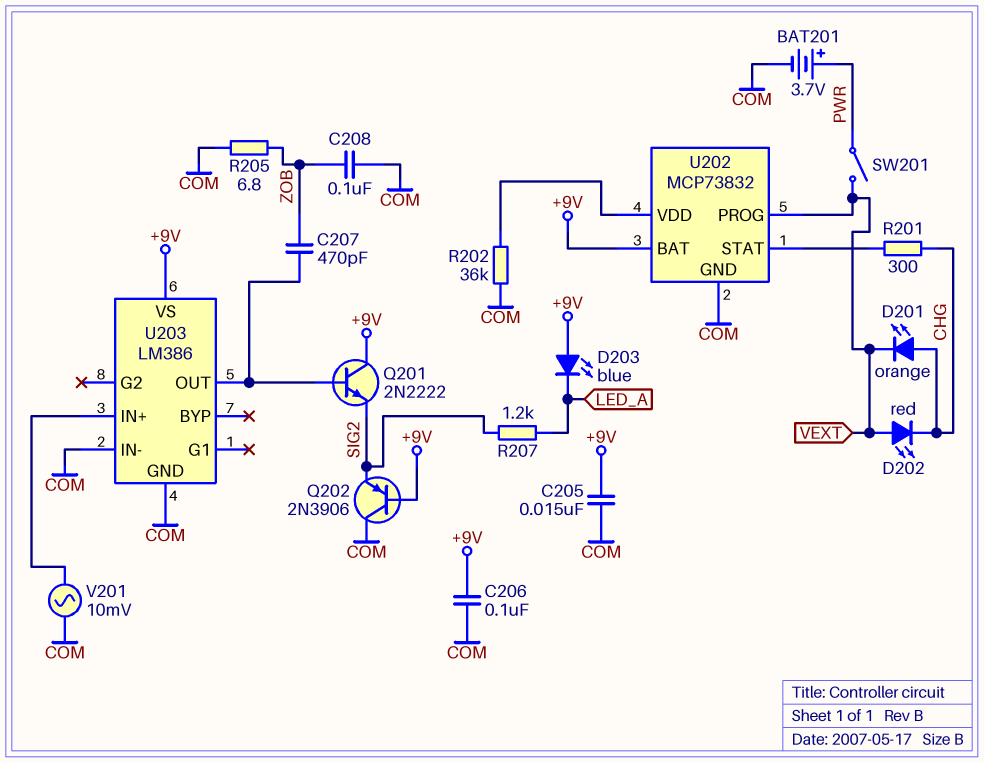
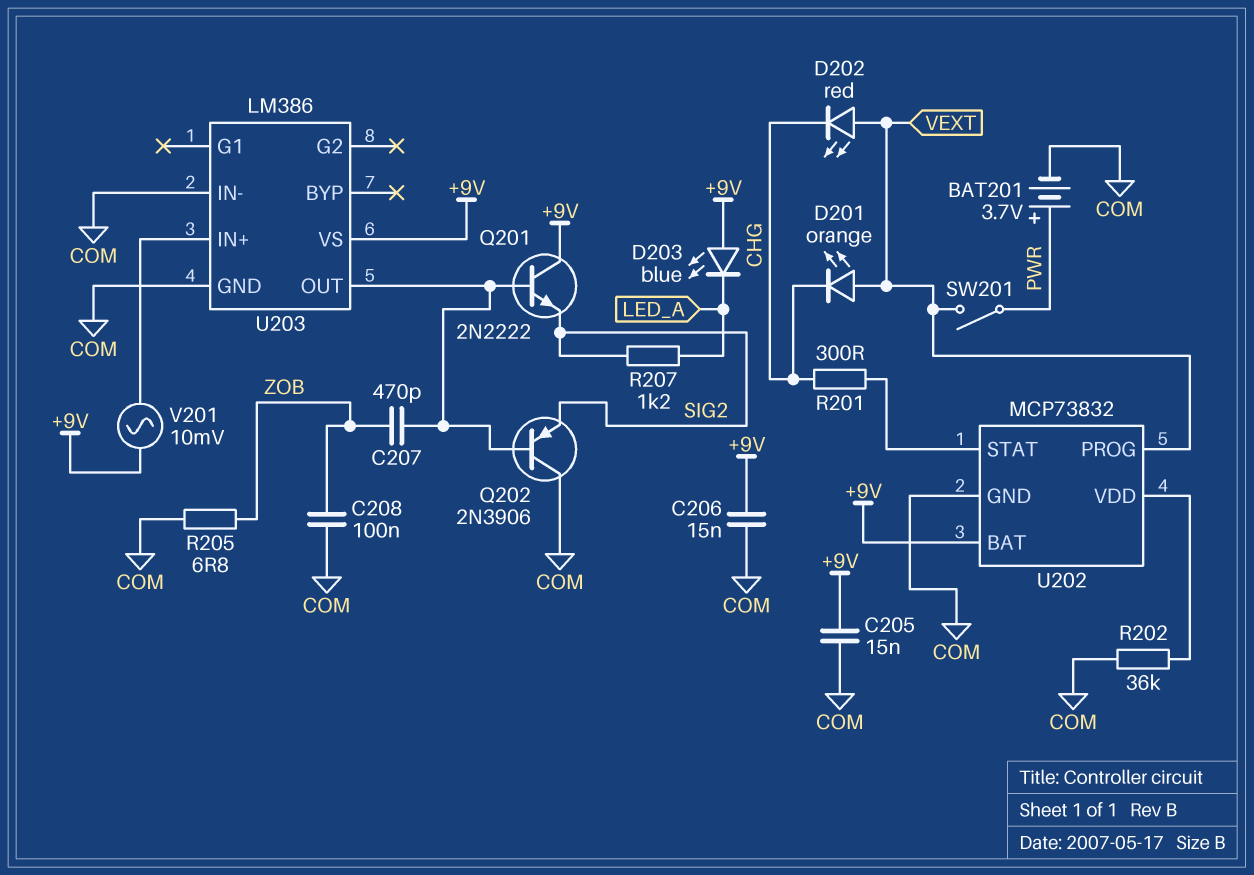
C206: 100nF (+9V, COM) -> 15nF (+9V, COM)
D201: LED orange (A CHG, K VEXT) -> LED orange (A VEXT, K CHG)
Q202: PNP 2N3906 (B +9V, C COM, E SIG2) -> PNP 2N3906 (B U203/OUT, C COM, E SIG2)
V201: AC 10mV (COM, U203/IN+) -> AC 10mV (+9V, U203/IN+)

